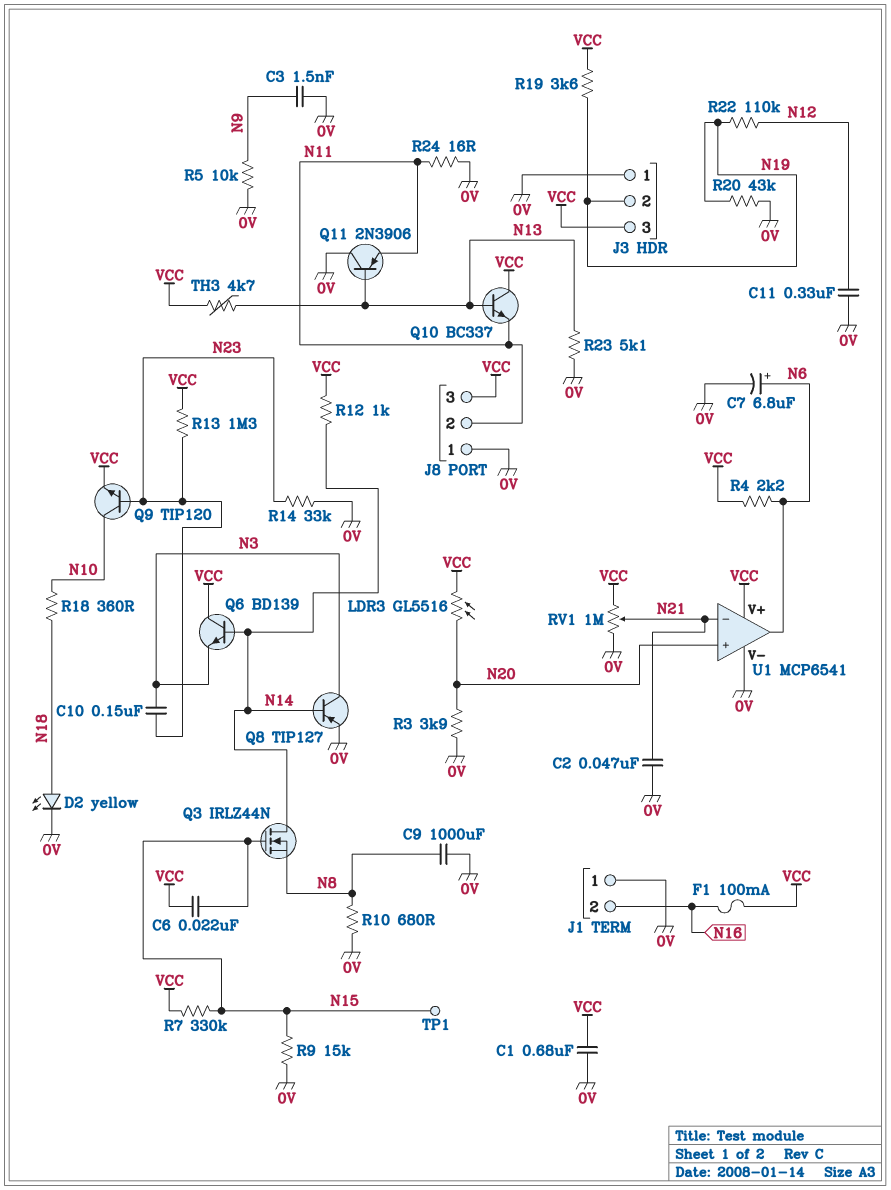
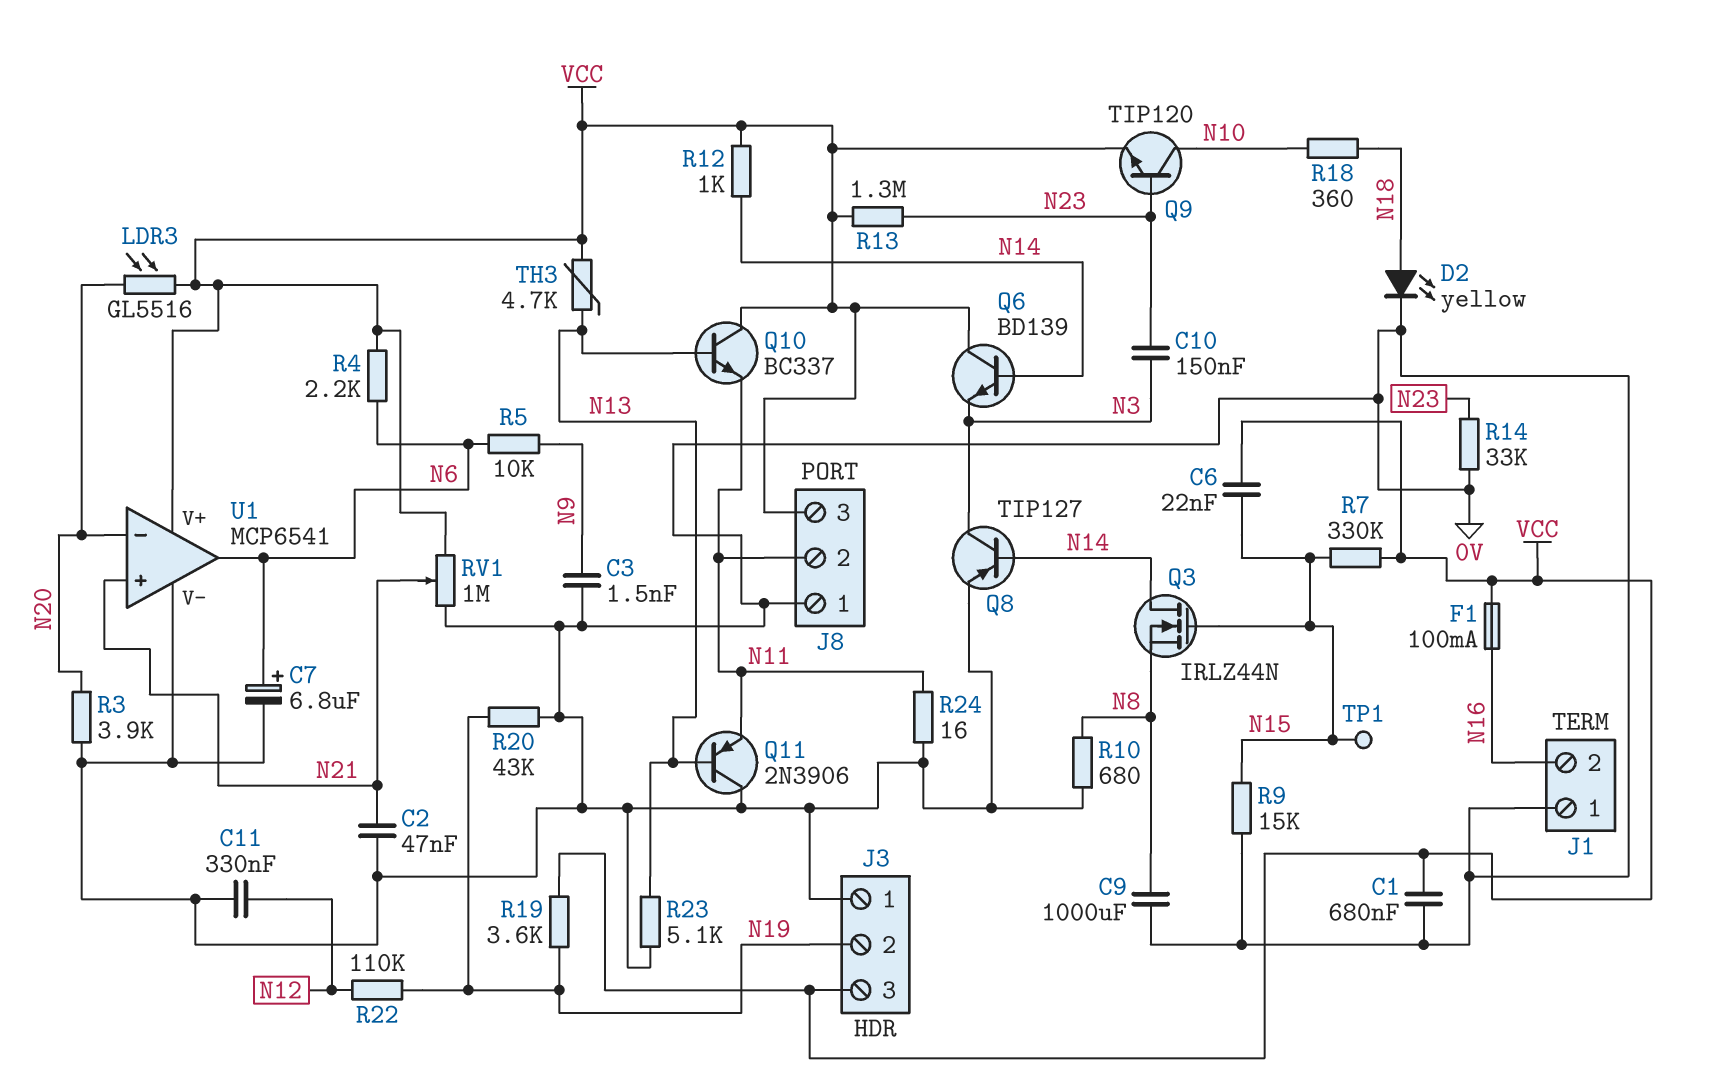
R5: 10k (0V, N9) -> 10k (N6, N9)
U1 pin in+: N20 -> N21
U1 pin in-: N21 -> N20

